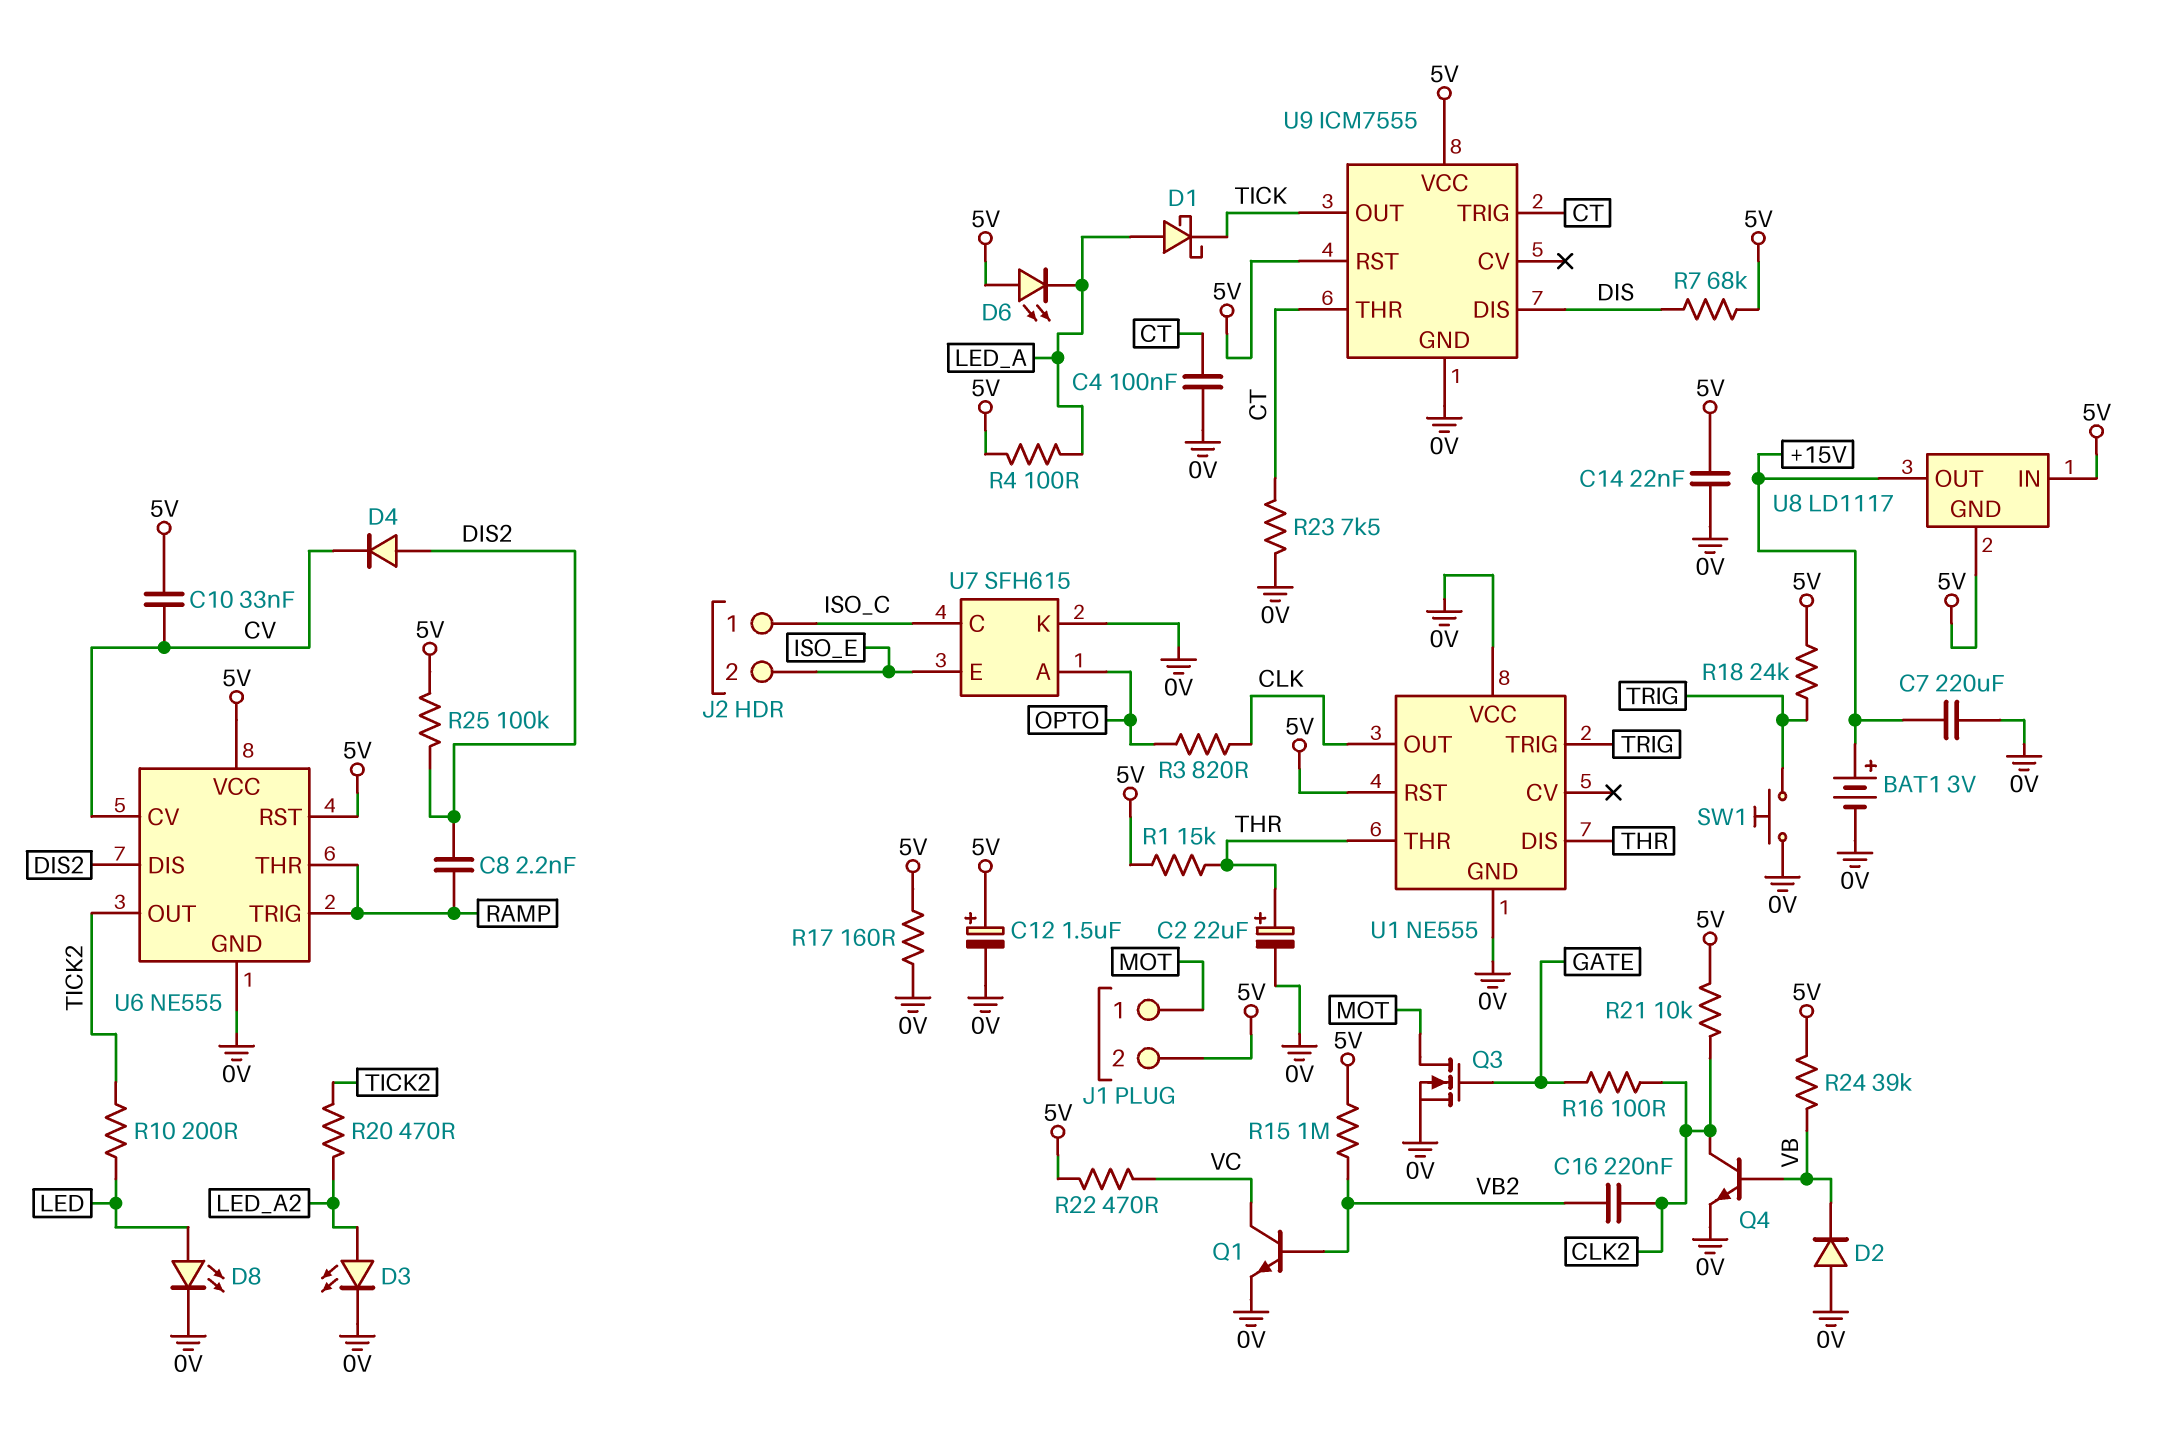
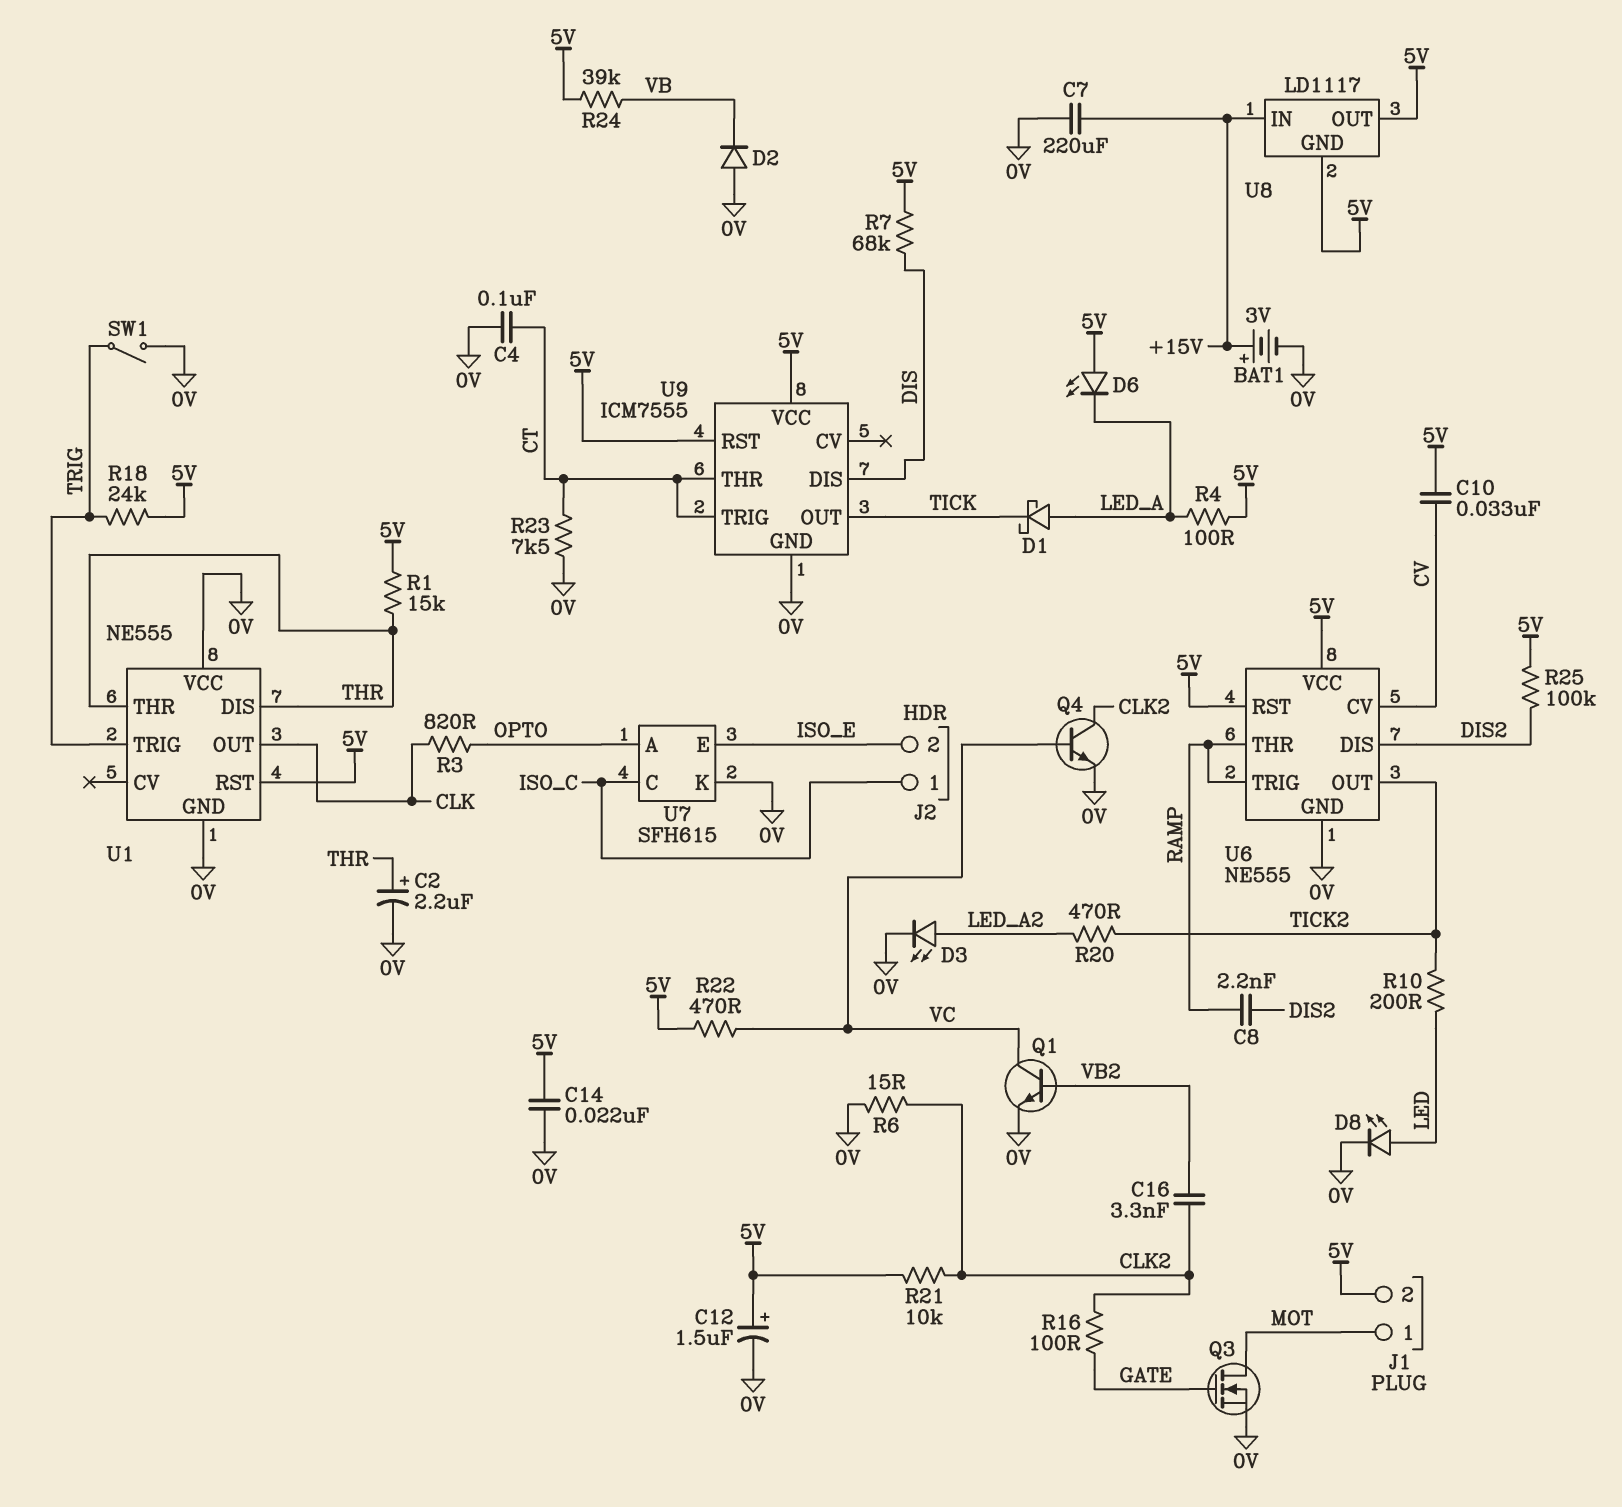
C2: 22uF (plus THR, minus 0V) -> 2.2uF (plus THR, minus 0V)
C16: 220nF (CLK2, VB2) -> 3.3nF (CLK2, VB2)
D4: diode (A DIS2, K CV) -> none
Q4: NPN (B VB, C CLK2, E 0V) -> NPN (B VC, C CLK2, E 0V)
R6: none -> 15 (0V, CLK2)
R15: 1M (5V, VB2) -> none
R17: 160 (0V, 5V) -> none
SW1: button (0V, TRIG) -> switch (0V, TRIG)
U8 pin IN: 5V -> +15V
U8 pin OUT: +15V -> 5V

